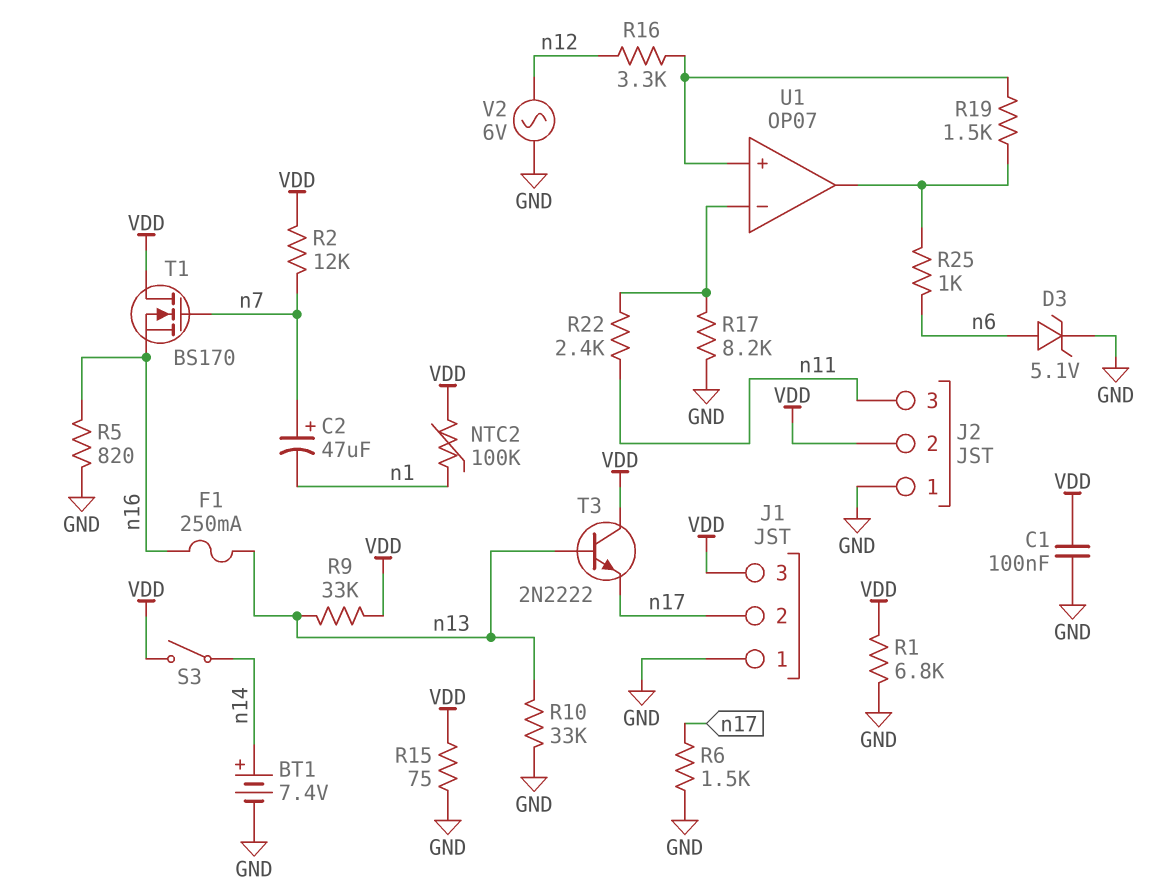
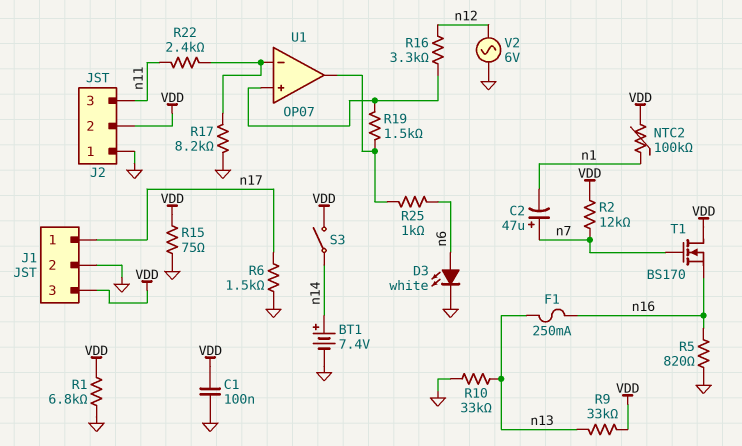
D3: zener 5.1V (A n6, K GND) -> LED white (A n6, K GND)
J1 pin 1: GND -> n17
J1 pin 2: n17 -> GND
T3: NPN 2N2222 (B n13, C VDD, E n17) -> none

